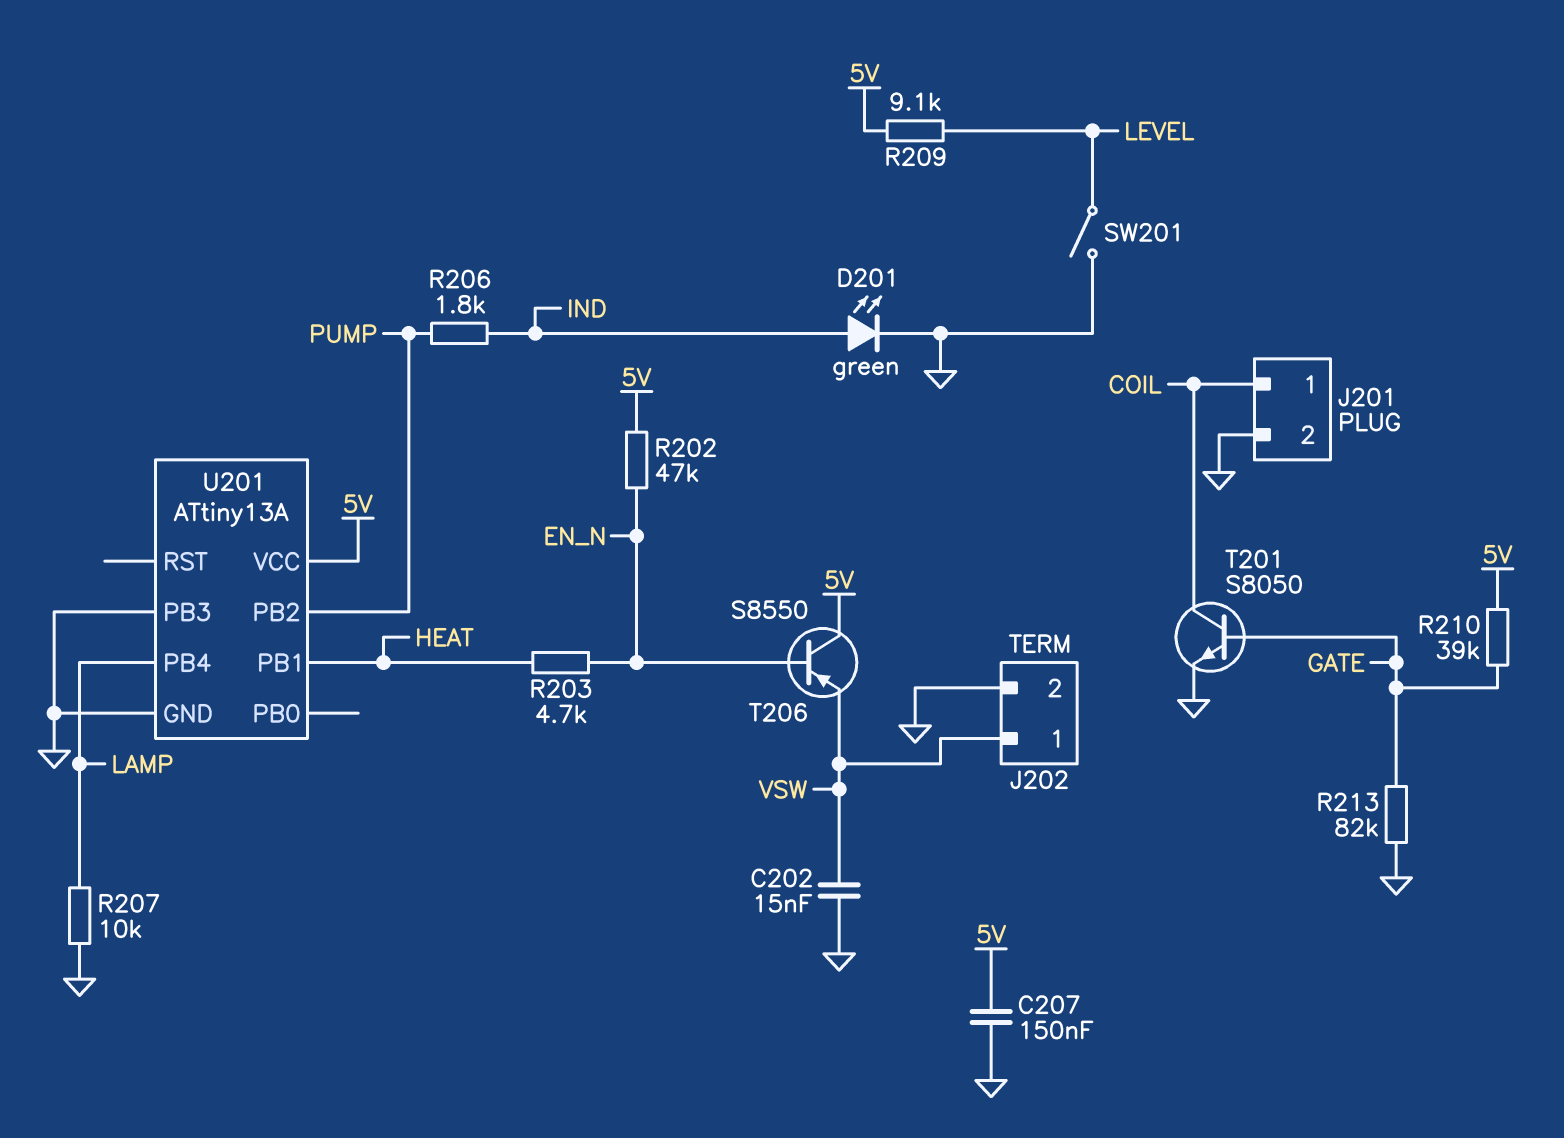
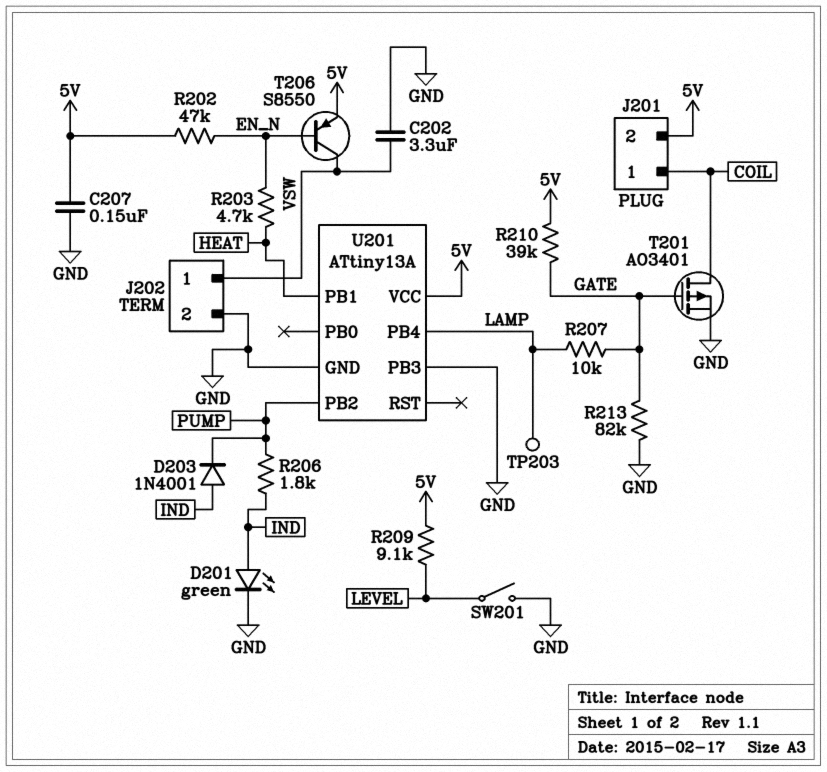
C202: 15nF (GND, VSW) -> 3.3uF (GND, VSW)
D203: none -> diode 1N4001 (A IND, K PUMP)
J201 pin 2: GND -> 5V
R207: 10k (GND, LAMP) -> 10k (GATE, LAMP)
T201: NPN S8050 (B GATE, C COIL, E GND) -> PMOS AO3401 (G GATE, D COIL, S GND)
T206: PNP S8550 (B EN_N, C 5V, E VSW) -> PNP S8550 (B EN_N, C VSW, E 5V)
TP203: none -> test point (LAMP)

